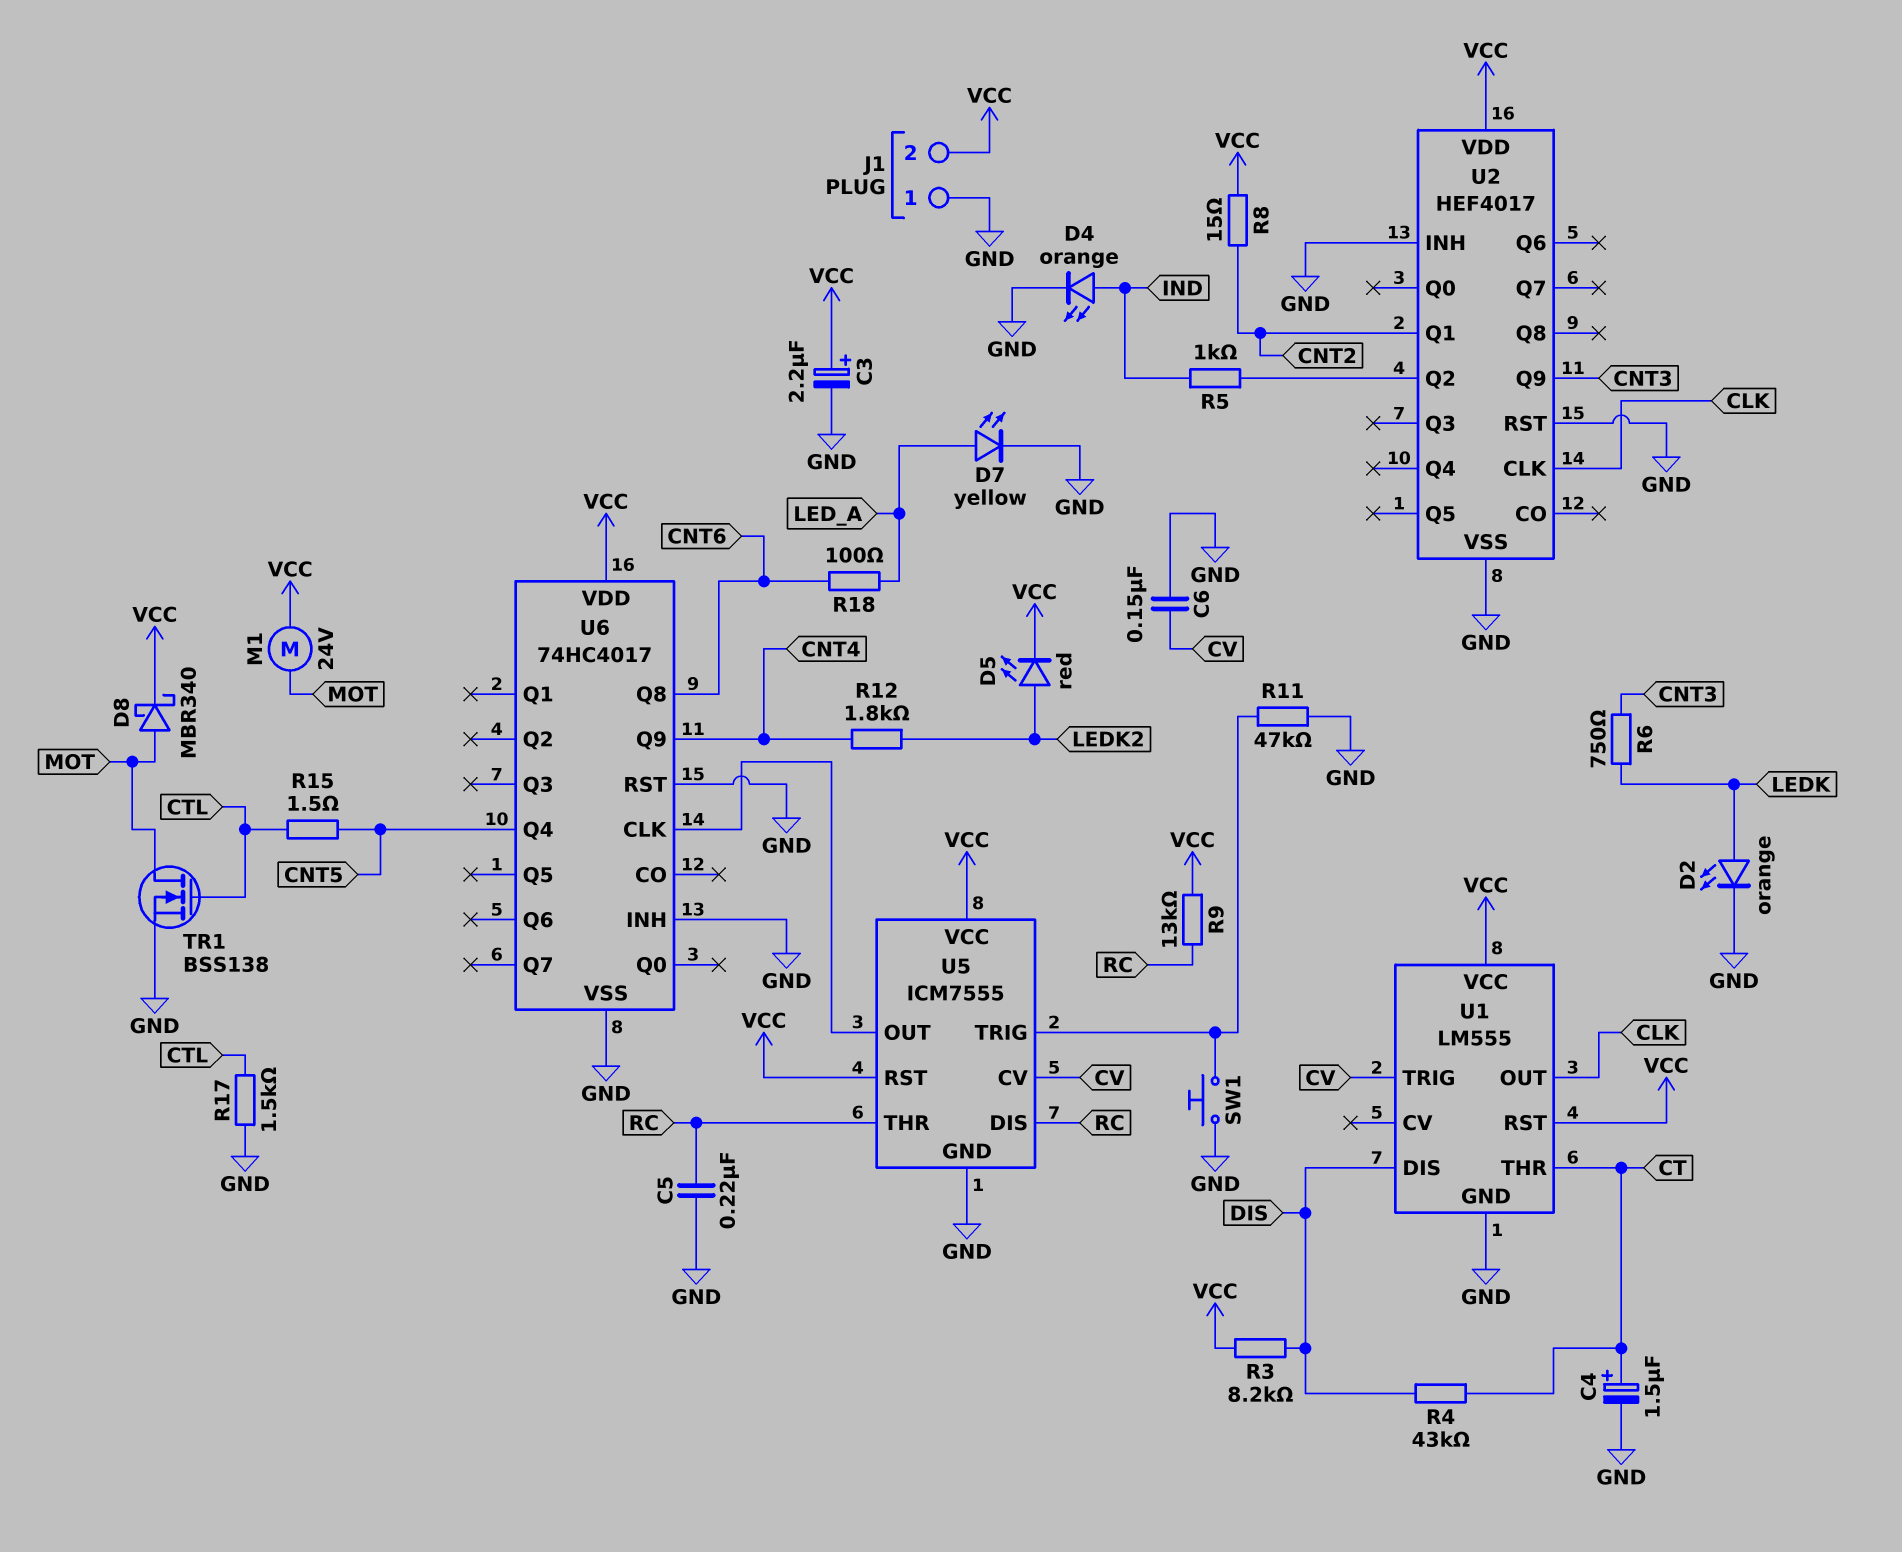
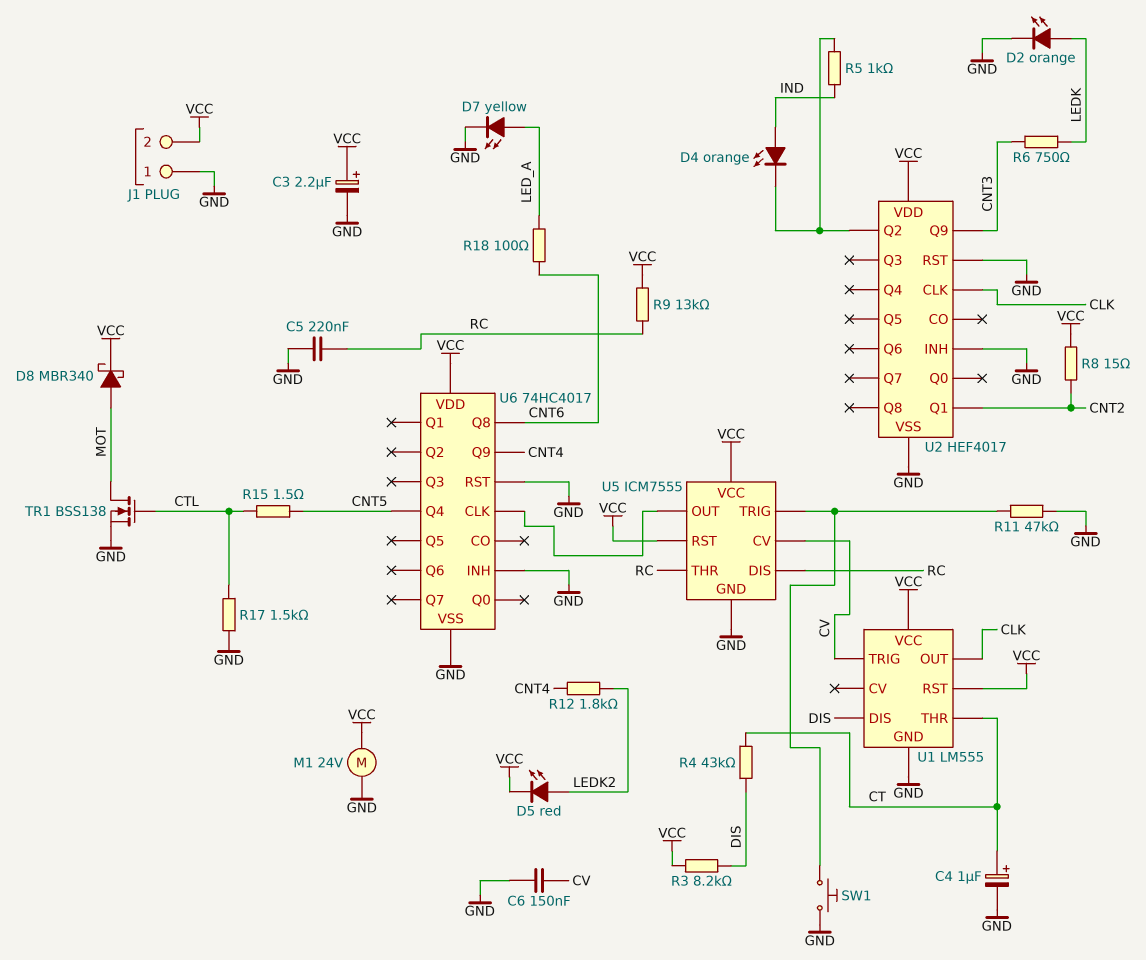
C4: 1.5uF (plus CT, minus GND) -> 1uF (plus CT, minus GND)
D4: LED orange (A IND, K GND) -> LED orange (A IND, K U2/Q2)
M1: motor 24V (MOT, VCC) -> motor 24V (GND, VCC)

